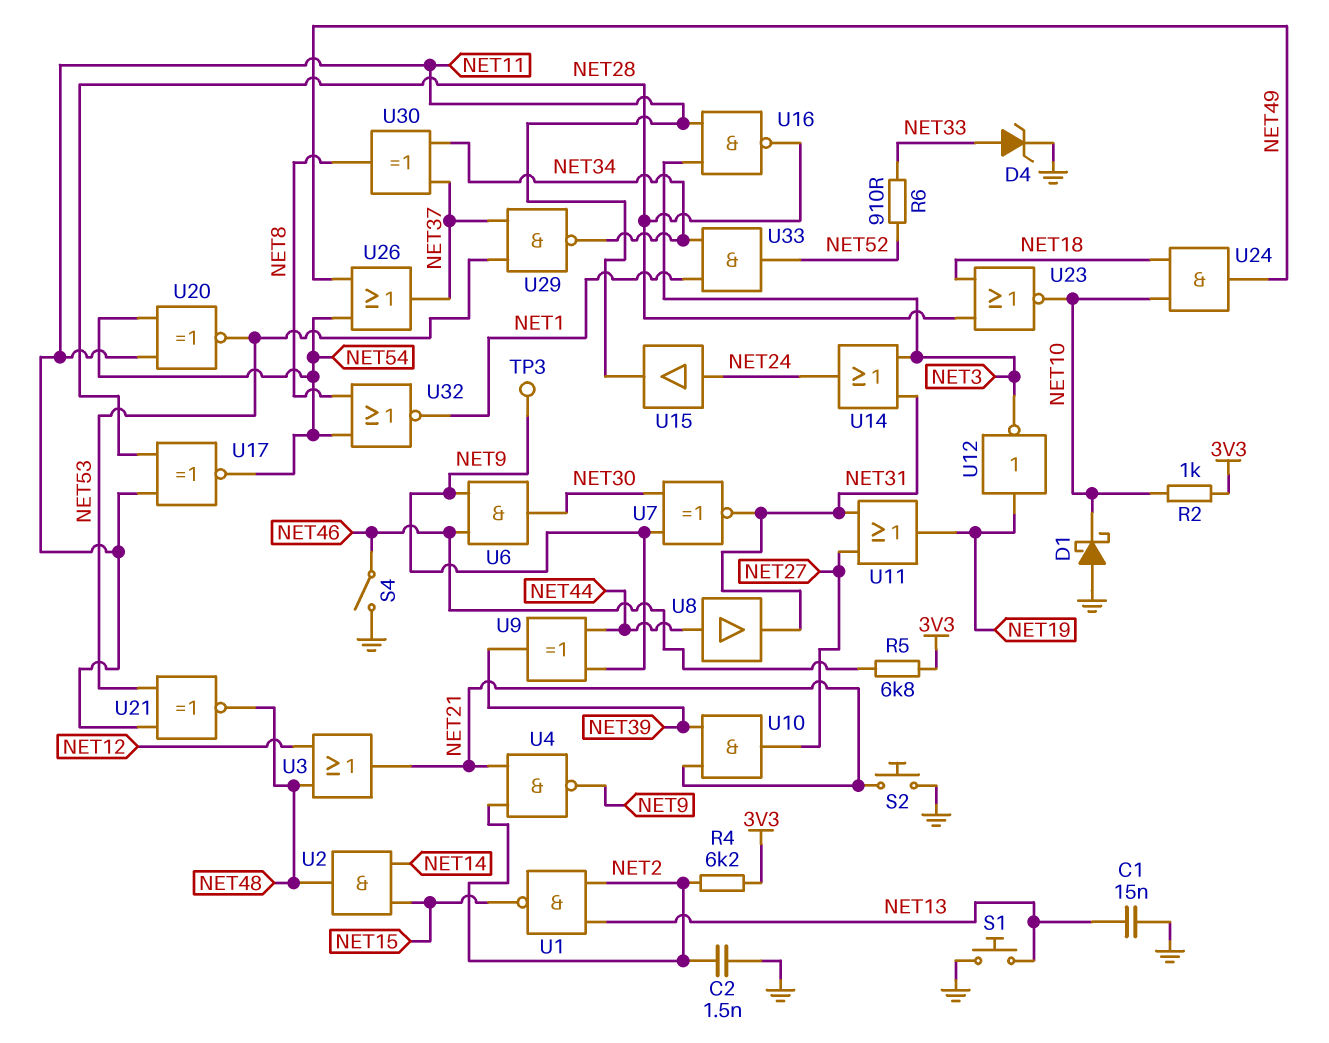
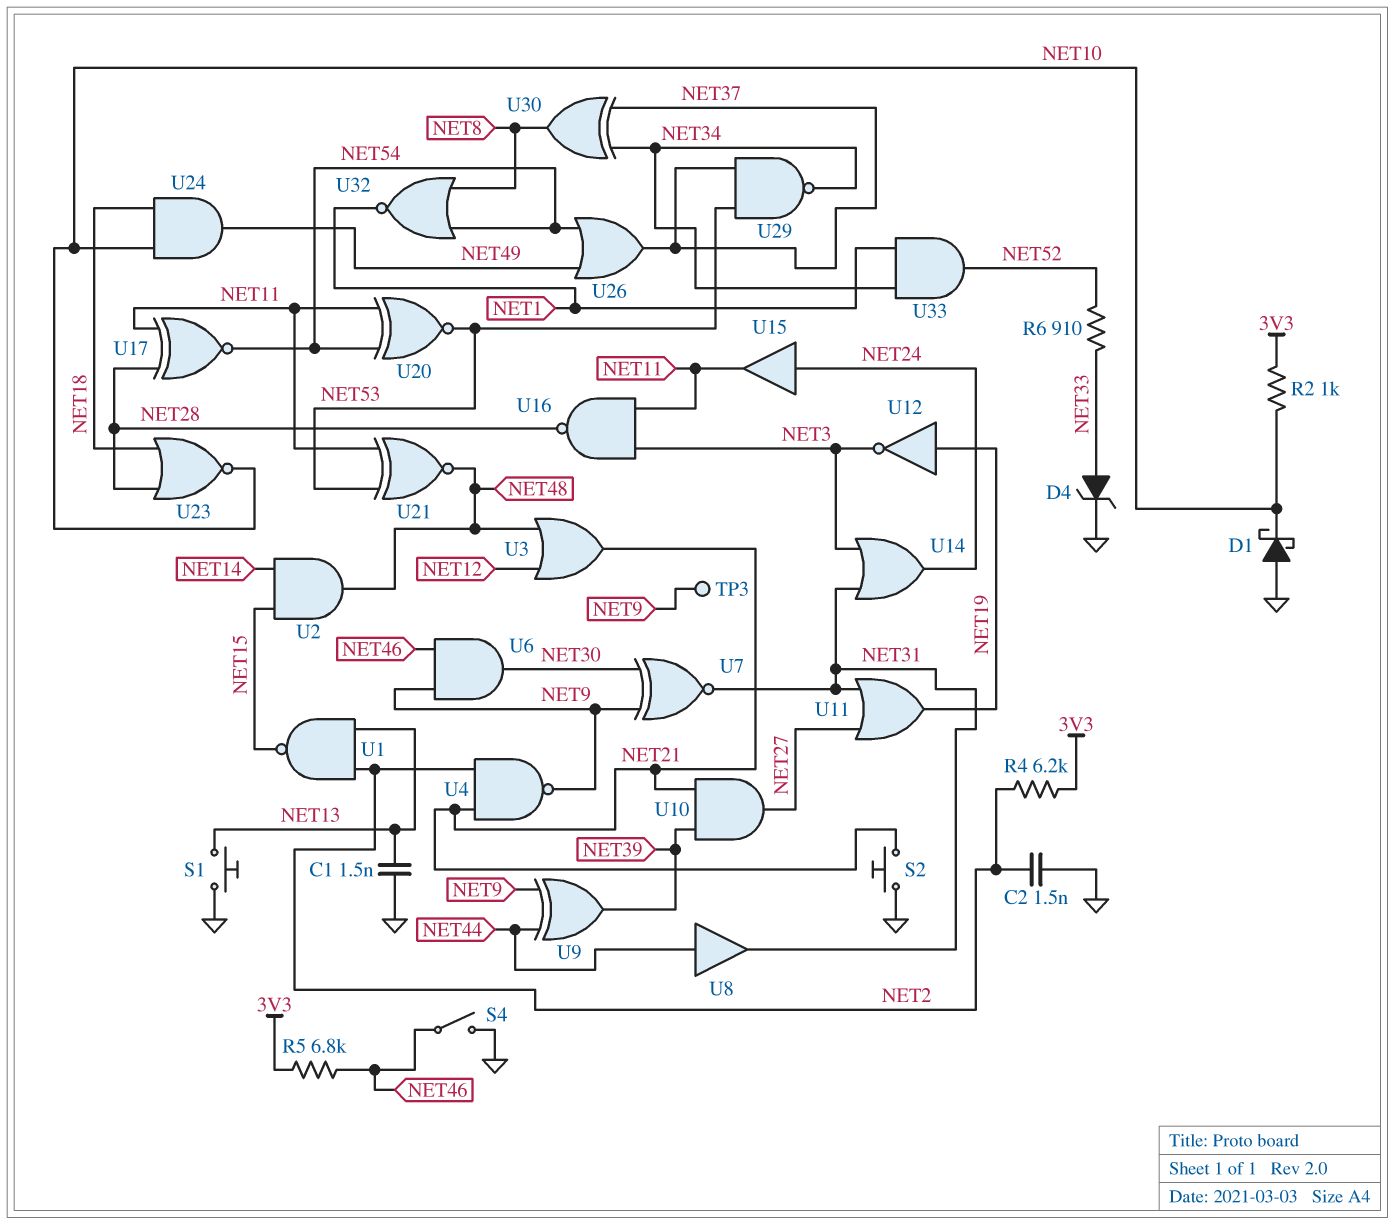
C1: 15nF (GND, NET13) -> 1.5nF (GND, NET13)

